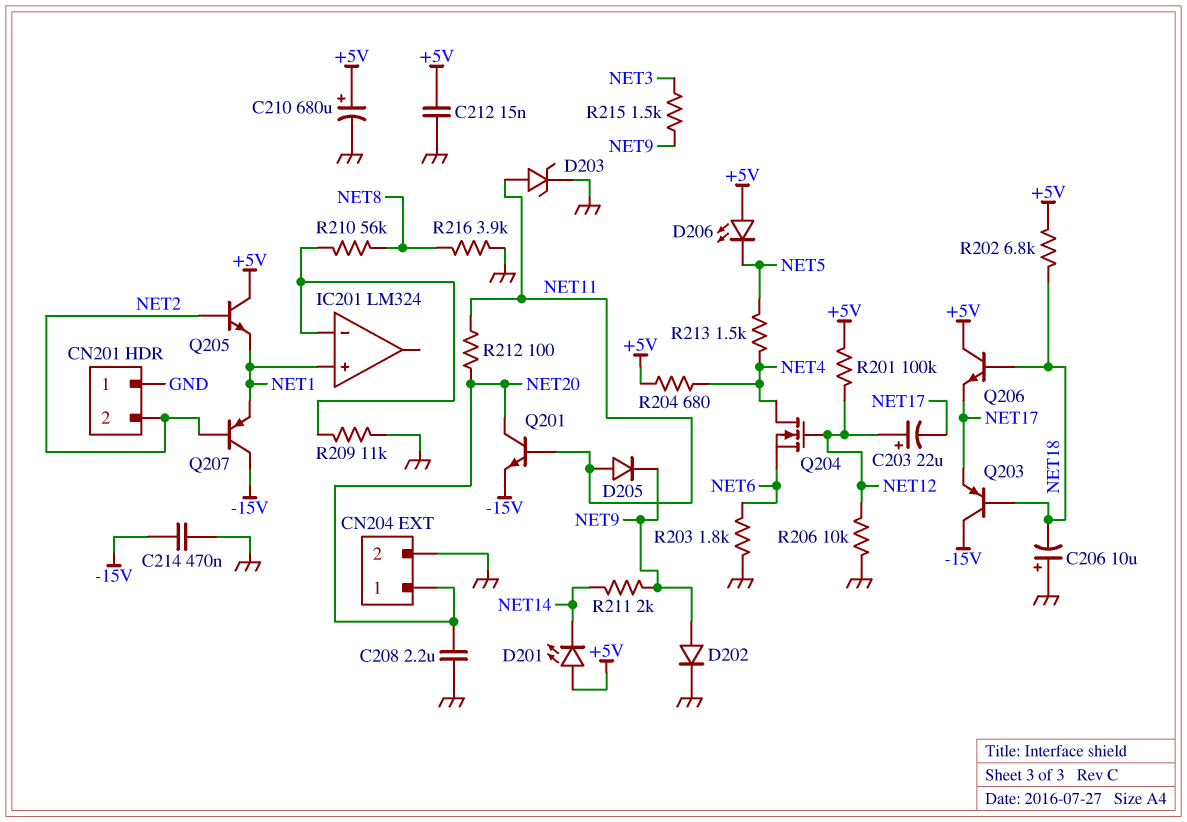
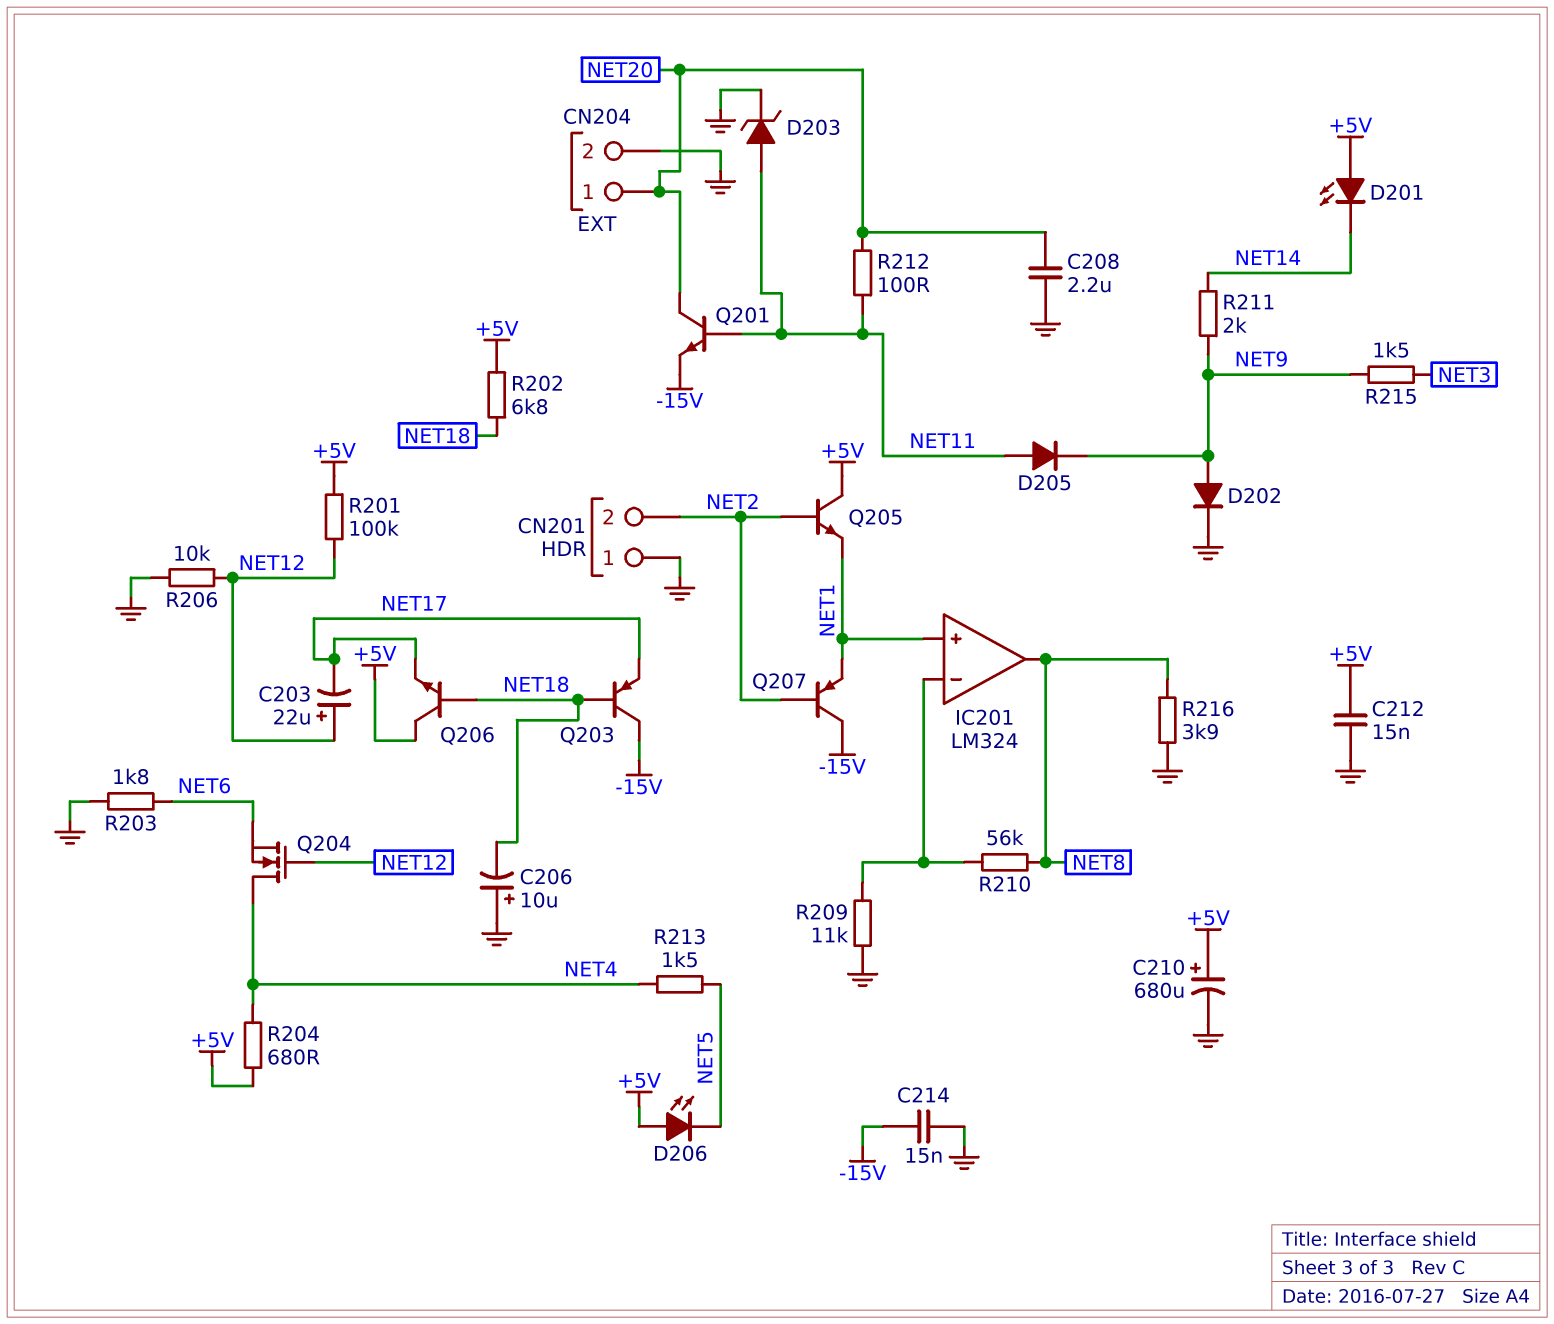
C214: 470nF (-15V, GND) -> 15nF (-15V, GND)
IC201 pin out: none -> NET8

